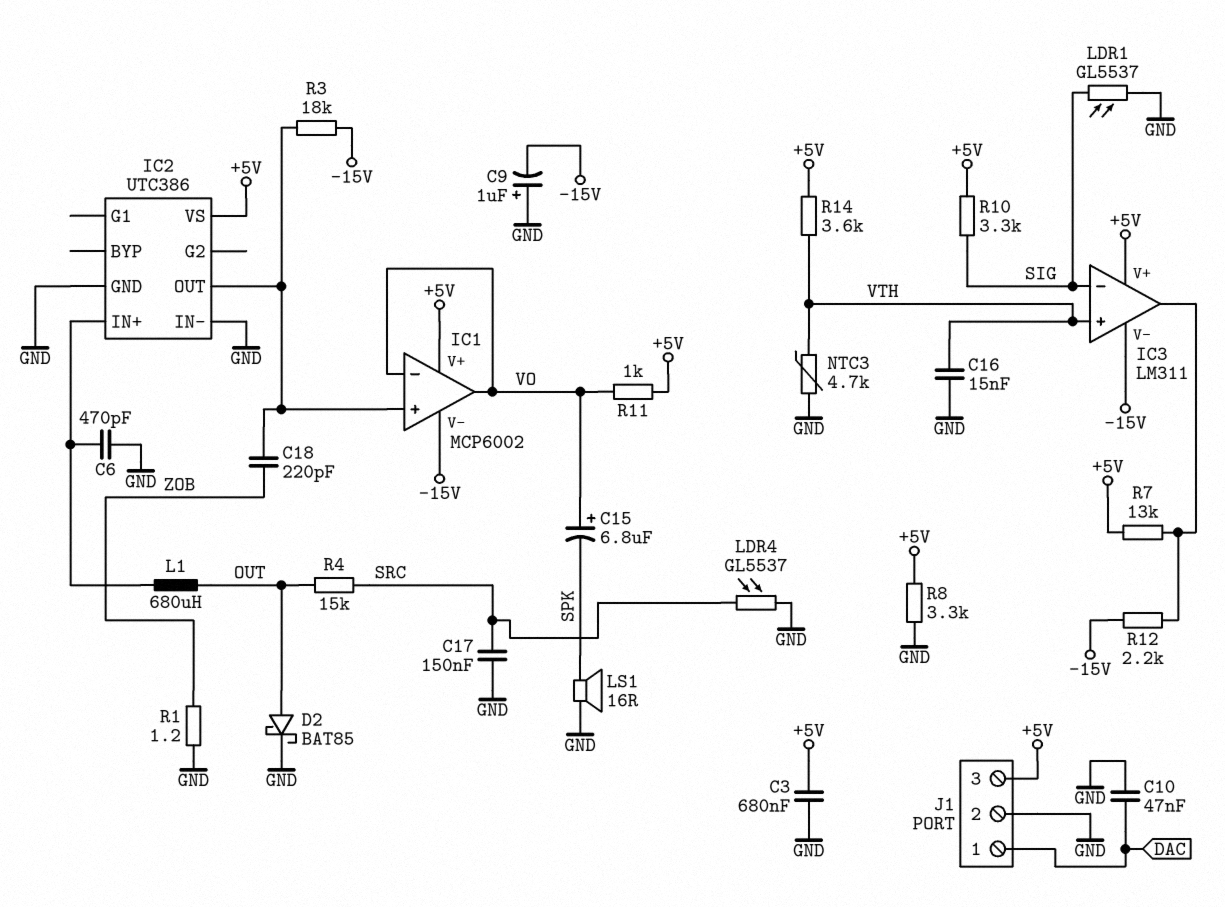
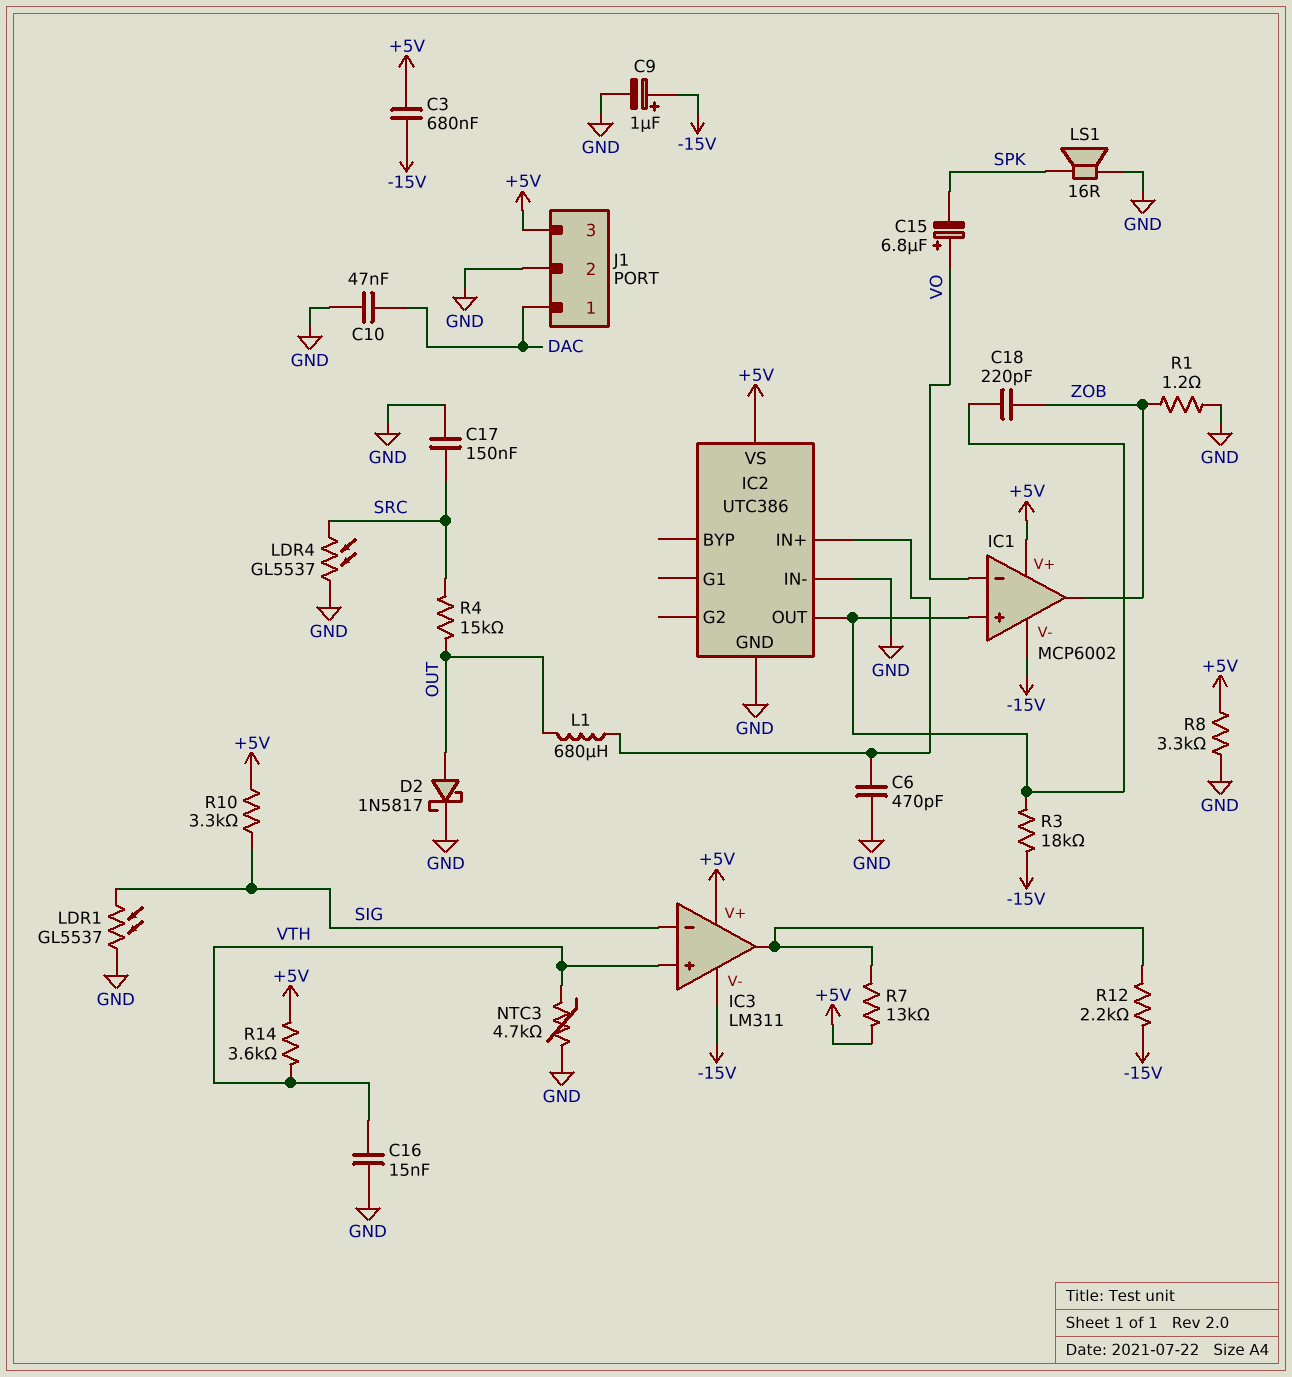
C3: 680nF (+5V, GND) -> 680nF (+5V, -15V)
C9: 1uF (plus GND, minus -15V) -> 1uF (plus -15V, minus GND)
D2: schottky BAT85 (A OUT, K GND) -> schottky 1N5817 (A OUT, K GND)
IC1 pin out: VO -> ZOB
R11: 1k (+5V, VO) -> none

